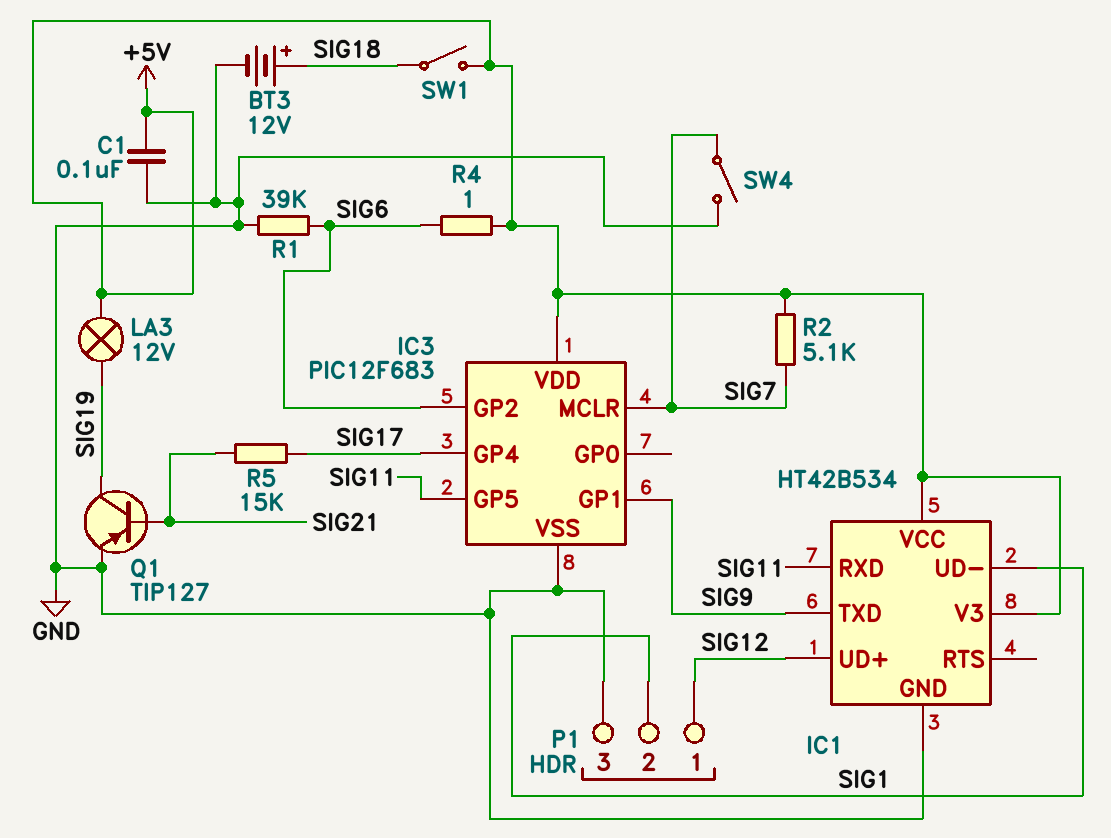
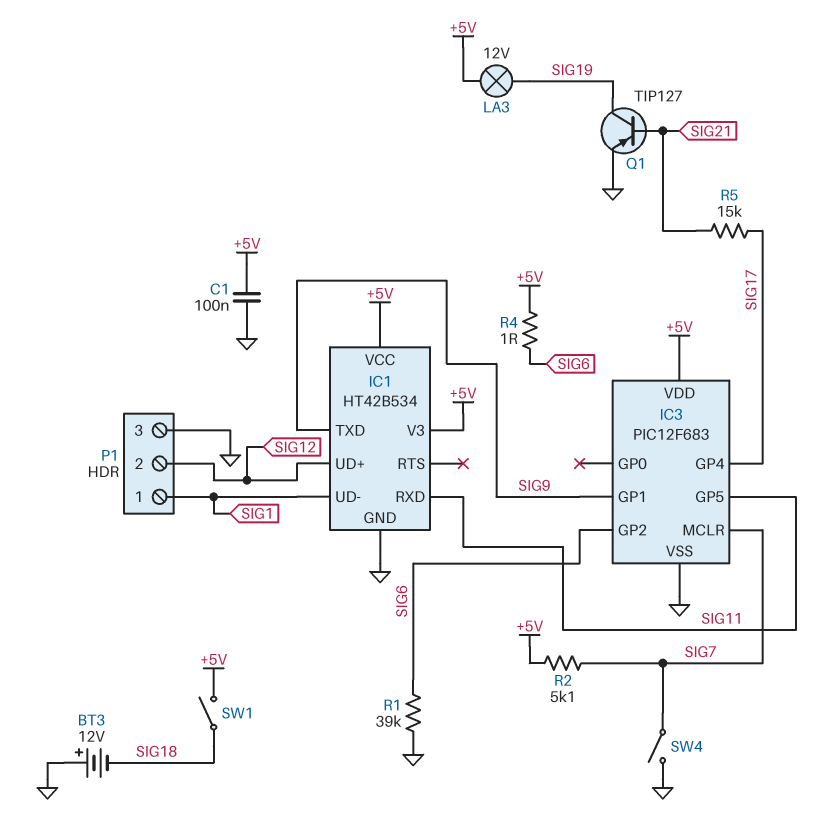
BT3: 12V (plus SIG18, minus GND) -> 12V (plus GND, minus SIG18)
P1 pin 1: SIG12 -> SIG1
P1 pin 2: SIG1 -> SIG12

